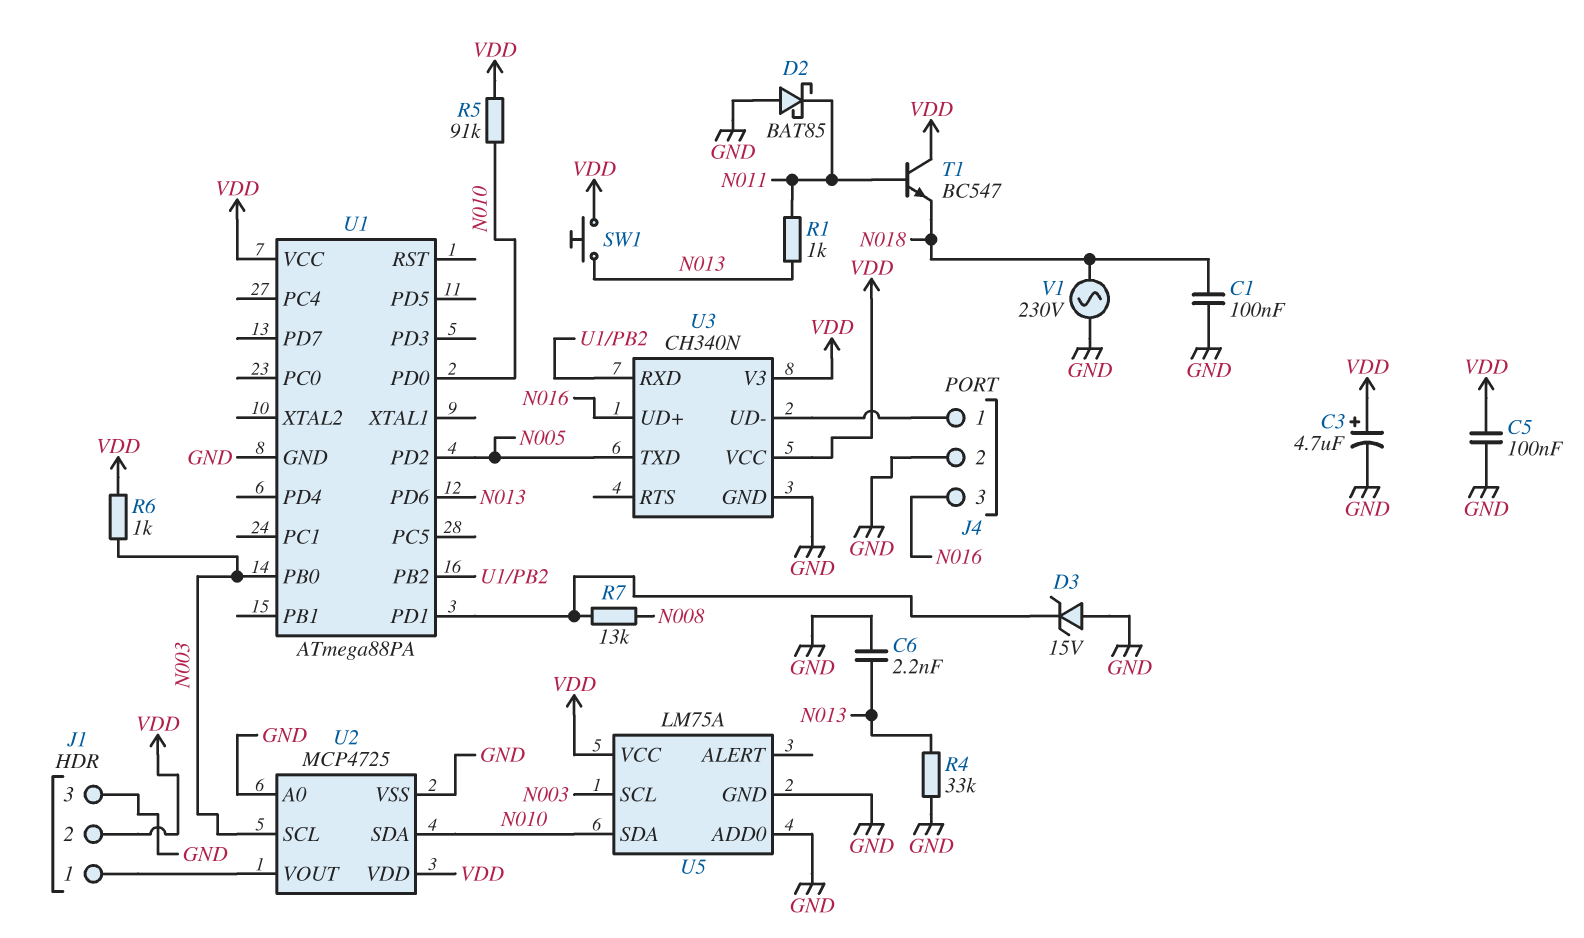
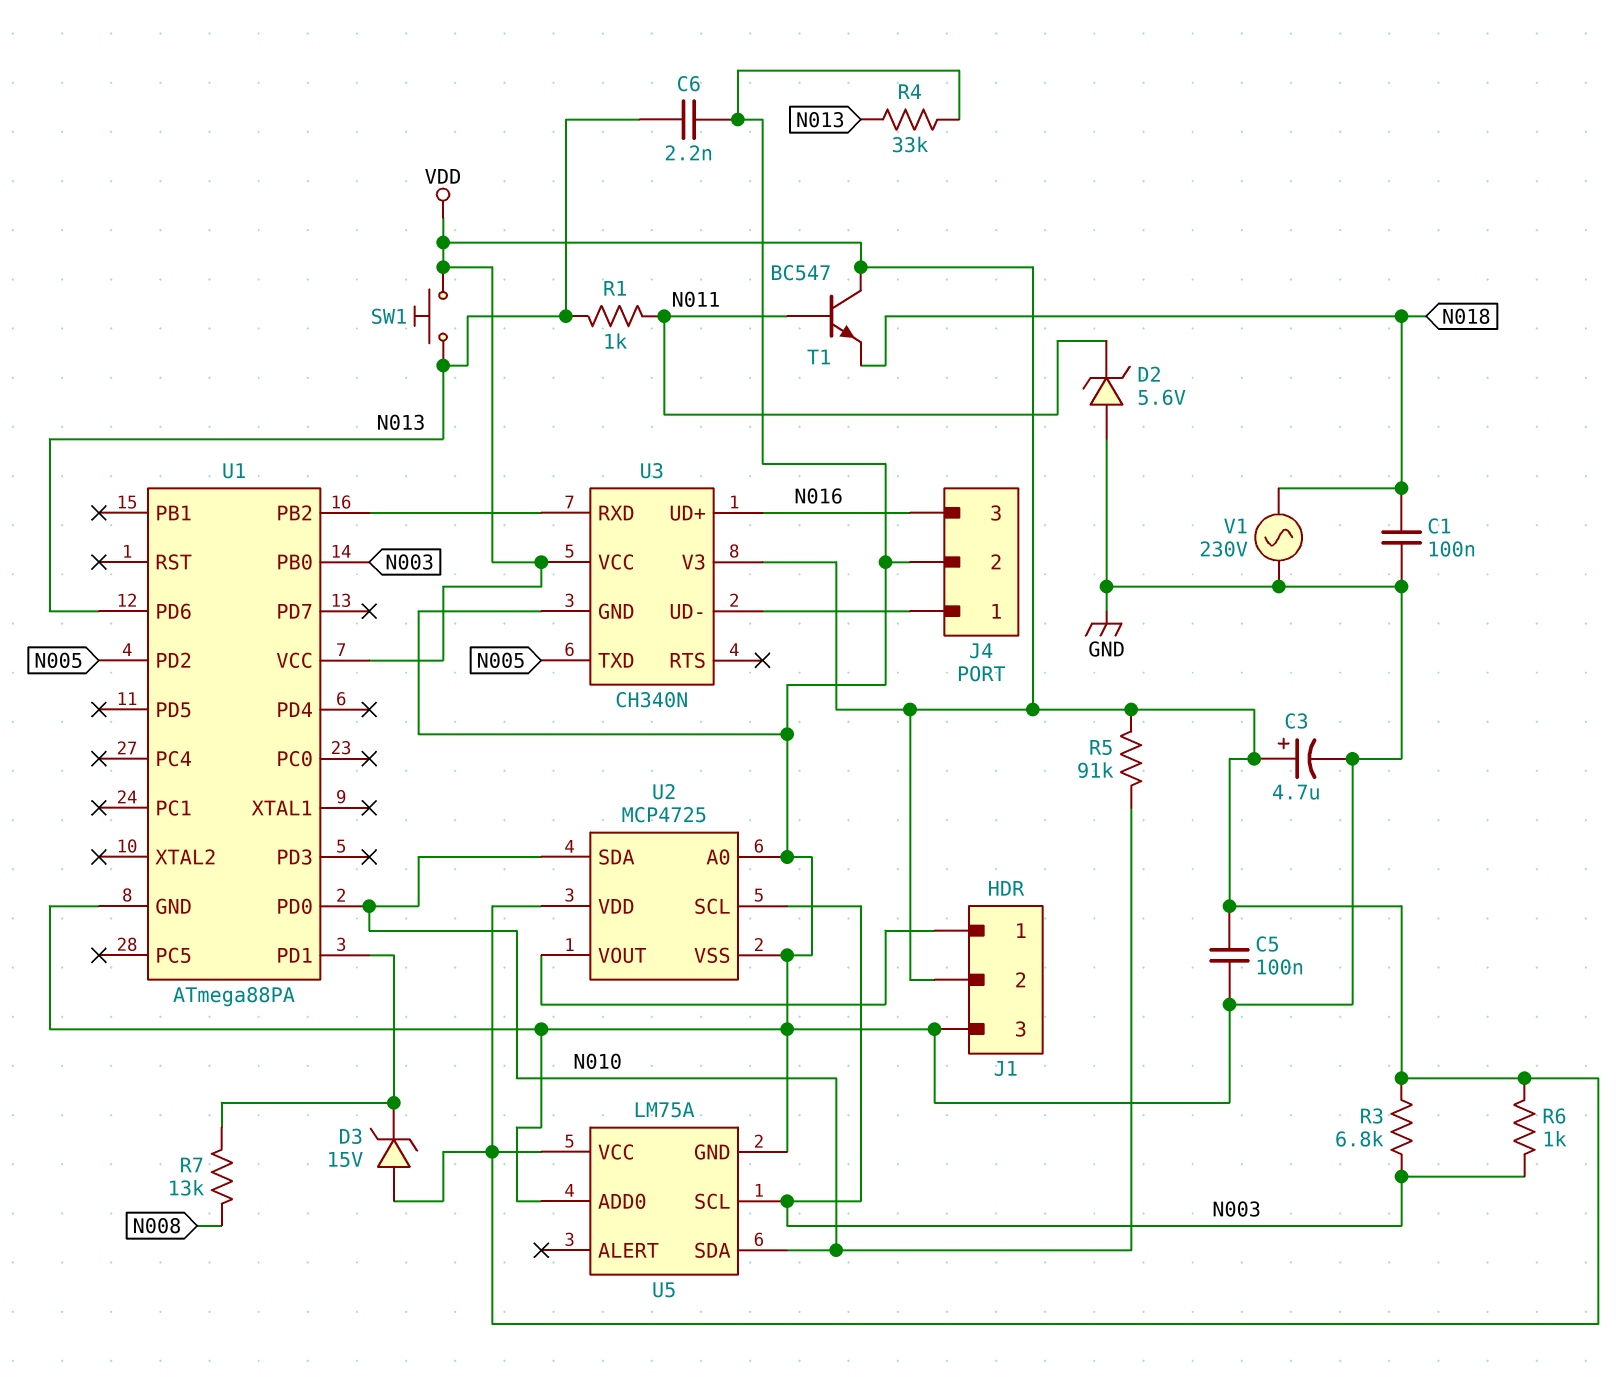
D2: schottky BAT85 (A GND, K N011) -> zener 5.6V (A GND, K N011)
D3: zener 15V (A GND, K U1/PD1) -> zener 15V (A VDD, K U1/PD1)
R3: none -> 6.8k (N003, VDD)

